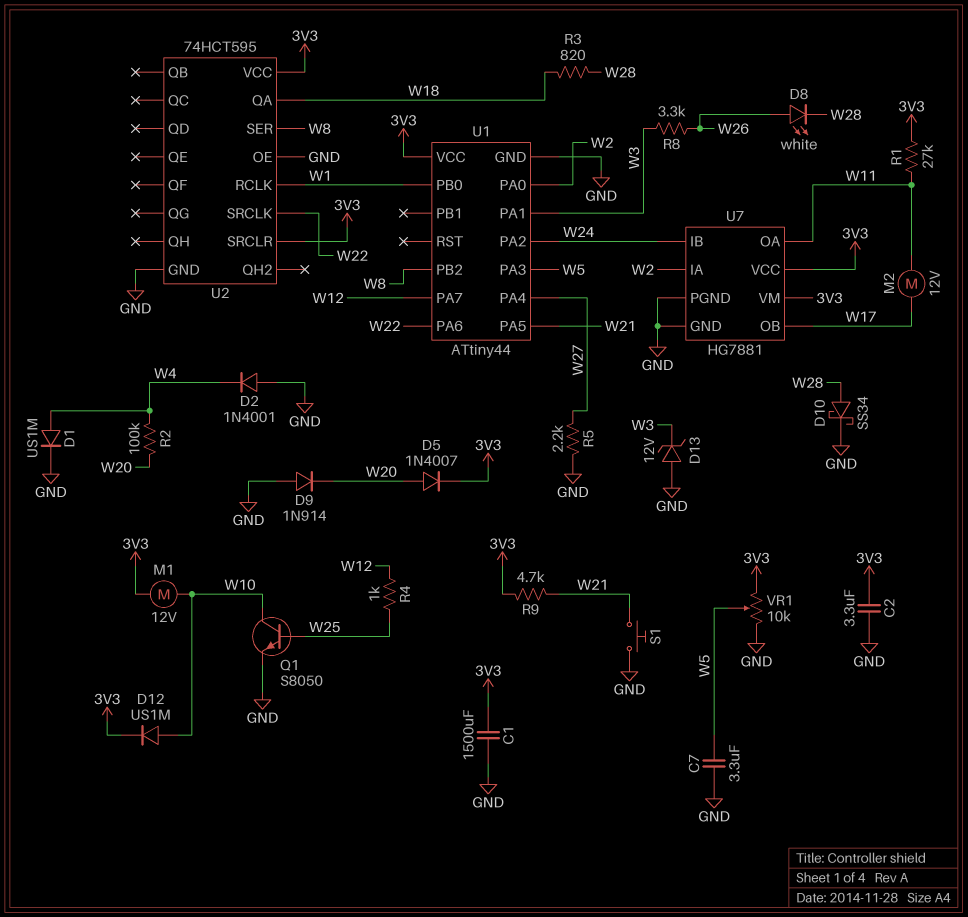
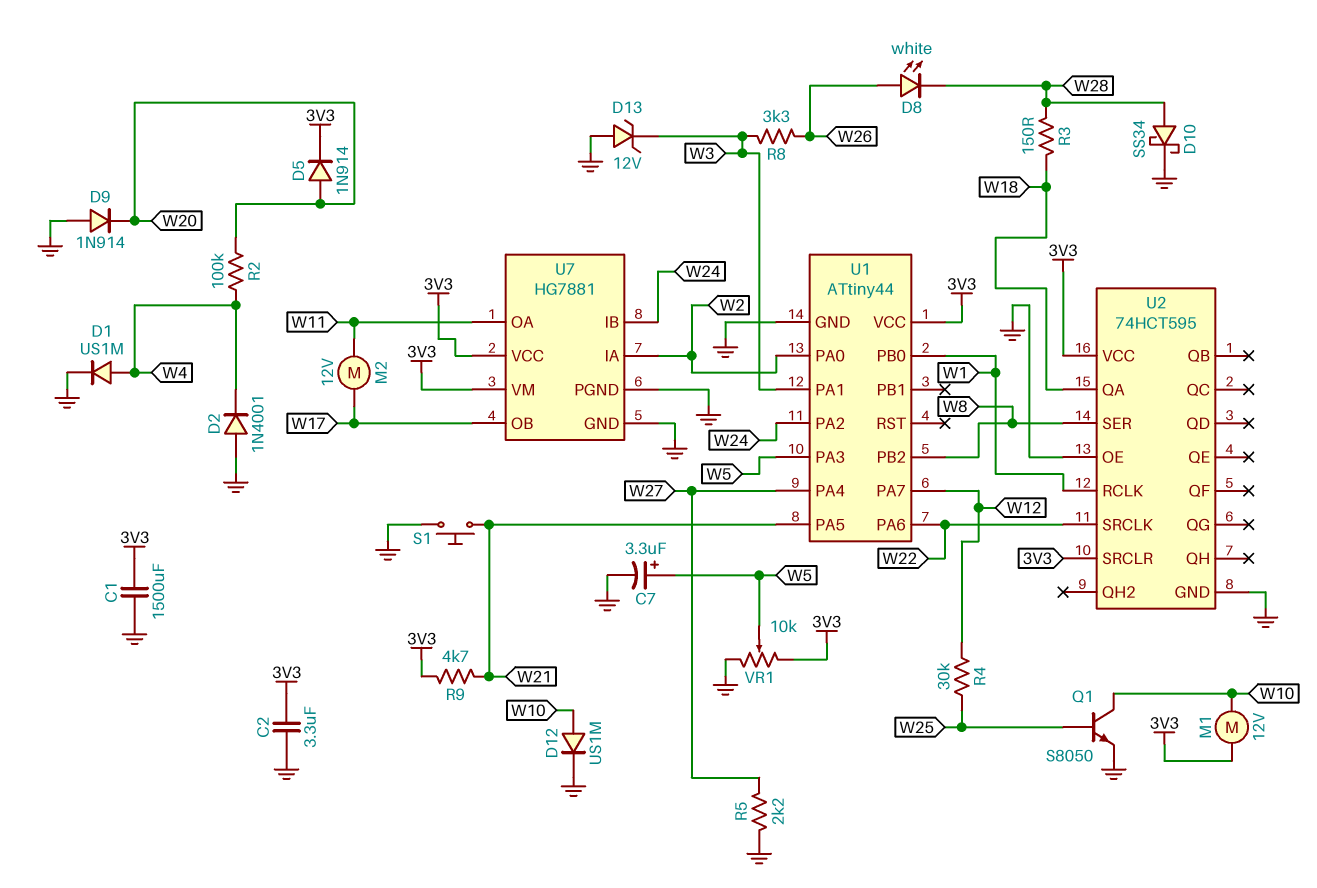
C7: 3.3uF (GND, W5) -> 3.3uF (plus W5, minus GND)
D5: diode 1N4007 (A W20, K 3V3) -> diode 1N914 (A W20, K 3V3)
D12: diode US1M (A W10, K 3V3) -> diode US1M (A W10, K GND)
R1: 27k (3V3, W11) -> none
R3: 820 (W18, W28) -> 150 (W18, W28)
R4: 1k (W12, W25) -> 30k (W12, W25)

